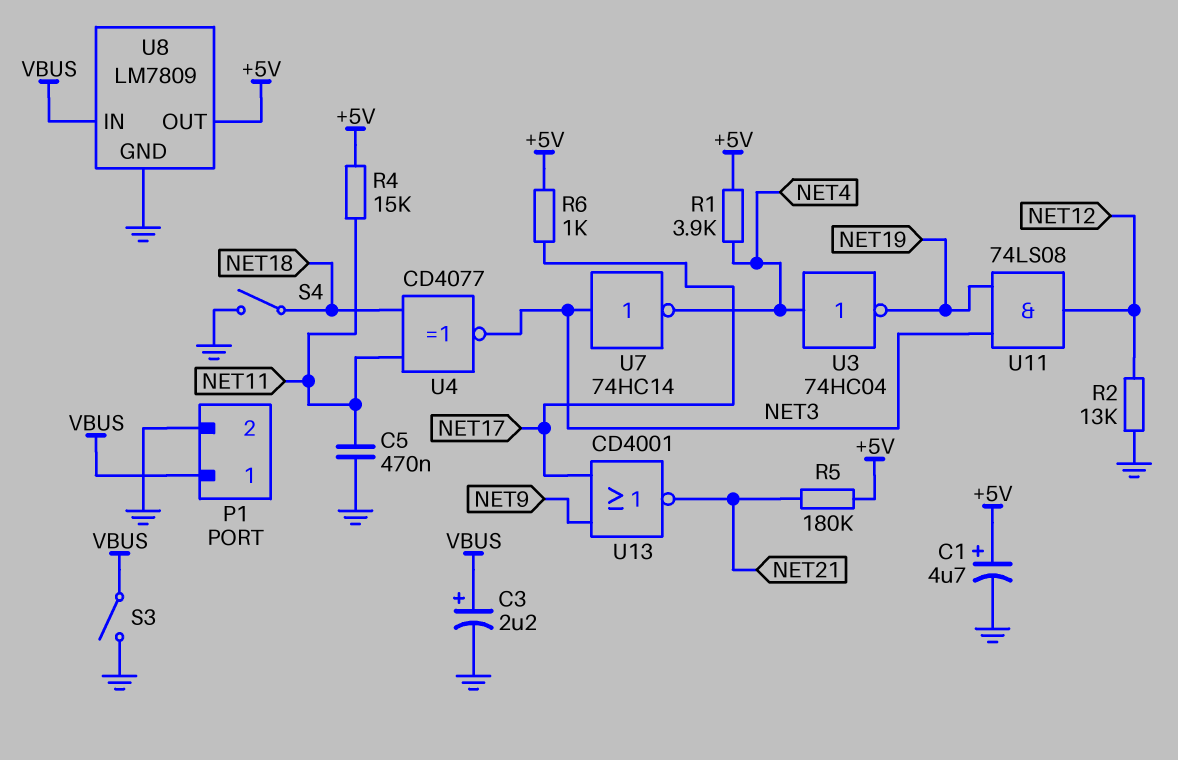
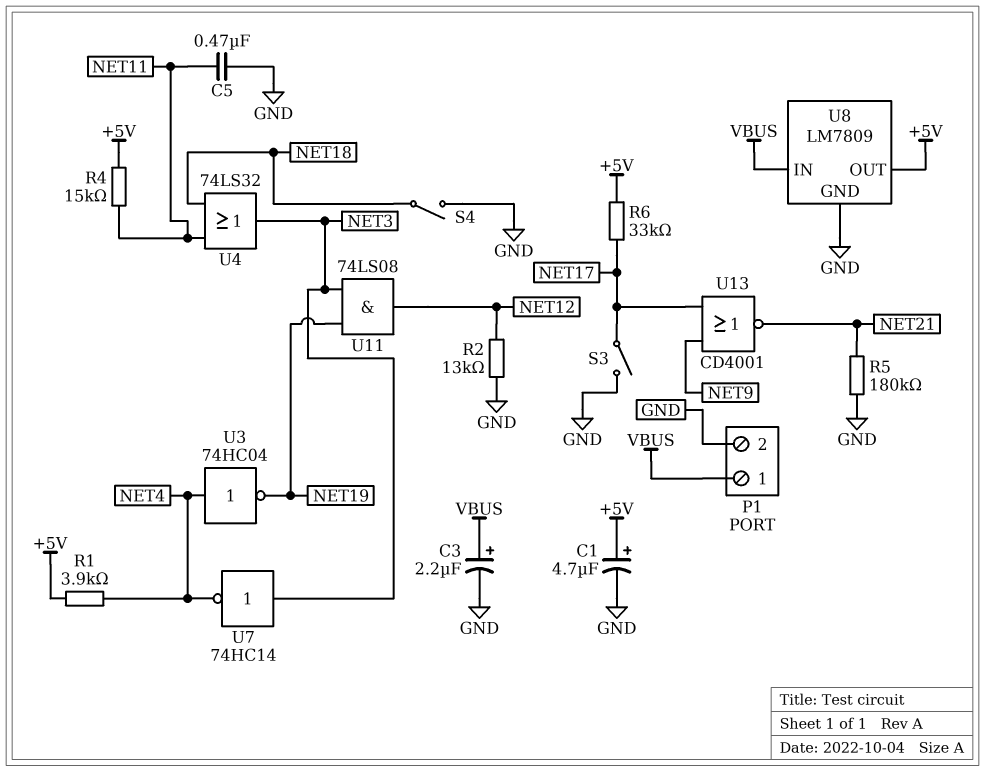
R5: 180k (+5V, NET21) -> 180k (GND, NET21)
R6: 1k (+5V, NET17) -> 33k (+5V, NET17)
S3: switch (GND, VBUS) -> switch (GND, NET17)
U4: XNOR CD4077 (in NET11, in NET18, out NET3) -> OR 74LS32 (in NET11, in NET18, out NET3)

